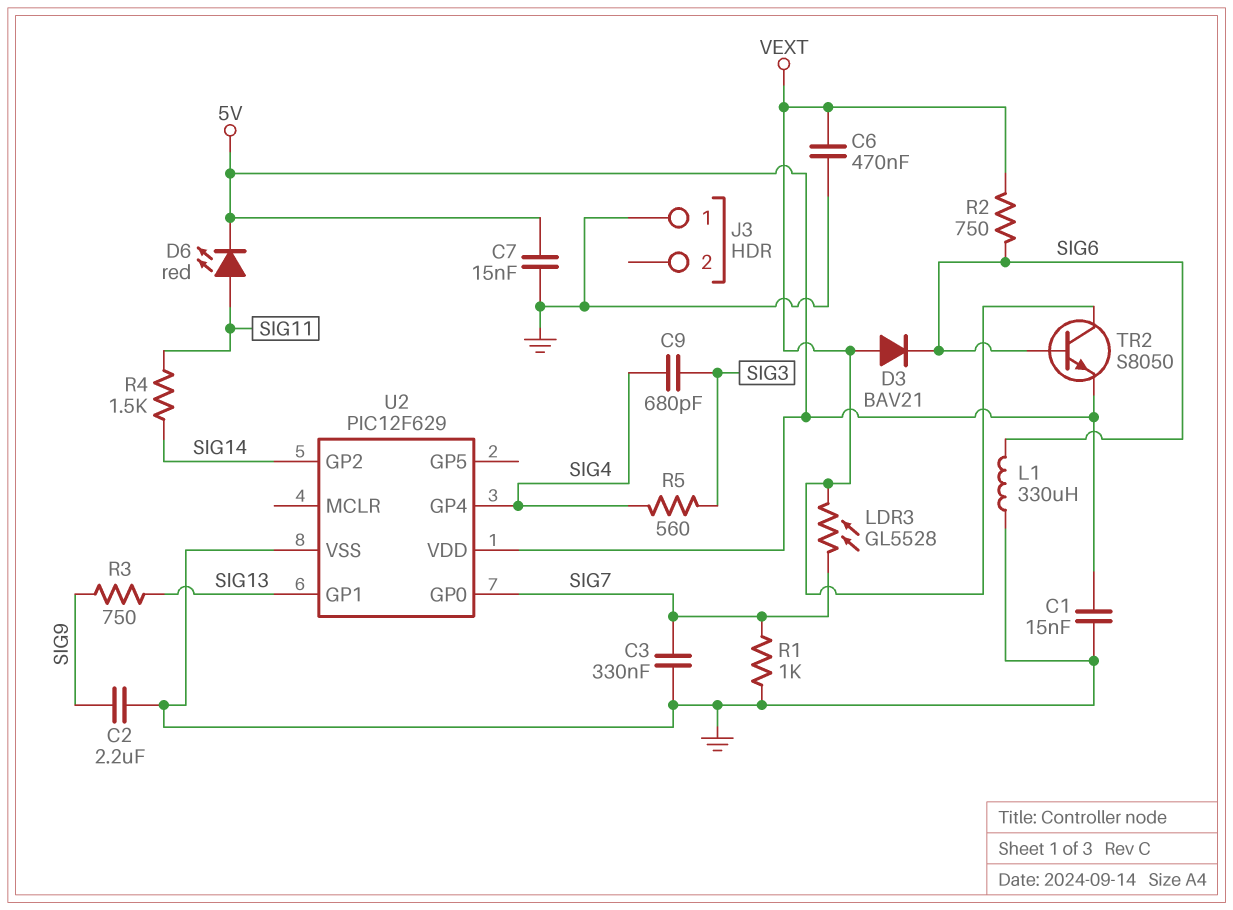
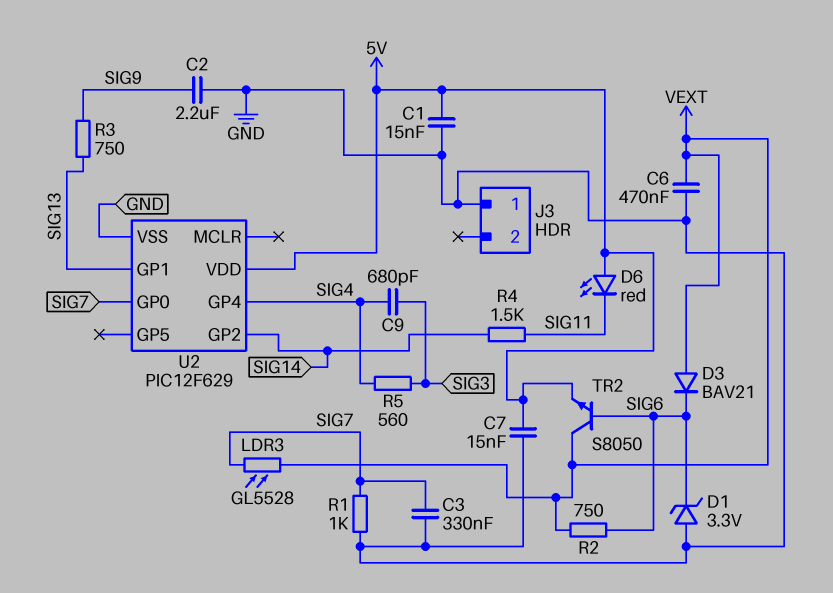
D1: none -> zener 3.3V (A GND, K SIG6)
D6: LED red (A SIG11, K 5V) -> LED red (A 5V, K SIG11)
L1: 330uH (GND, SIG6) -> none

